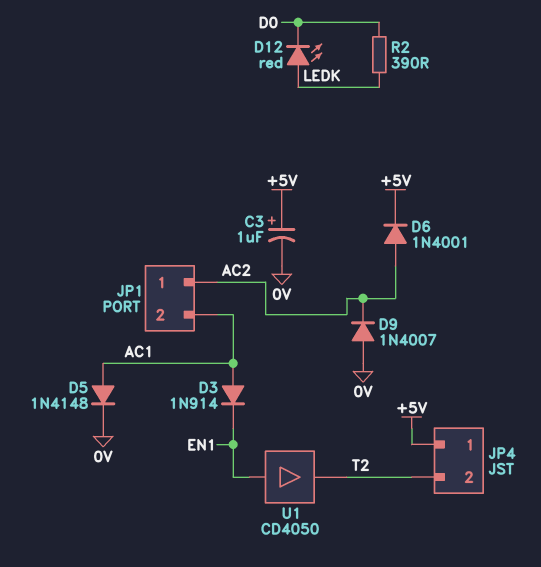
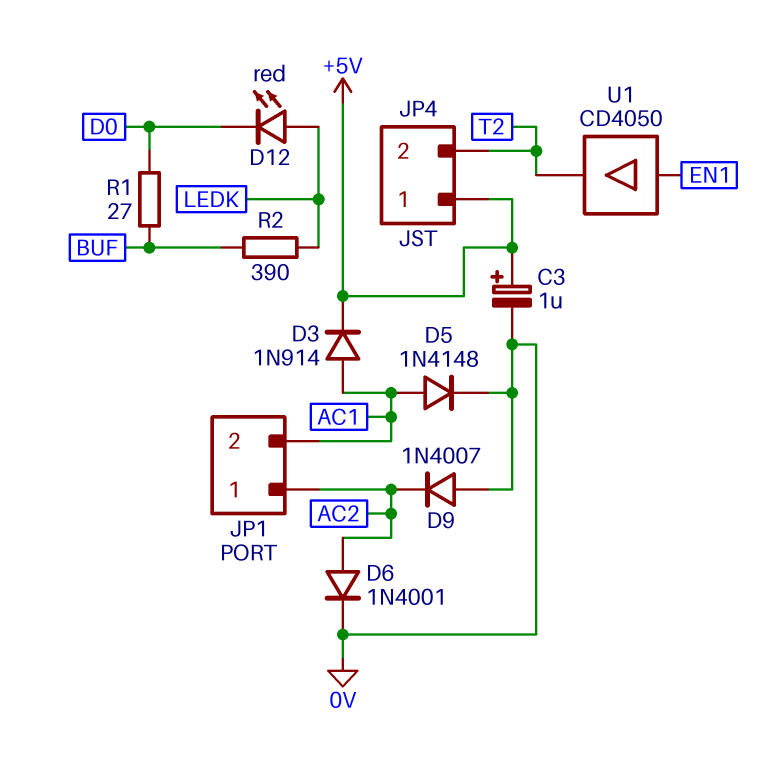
D3: diode 1N914 (A AC1, K EN1) -> diode 1N914 (A AC1, K +5V)
D6: diode 1N4001 (A AC2, K +5V) -> diode 1N4001 (A AC2, K 0V)
R1: none -> 27 (BUF, D0)
R2: 390 (D0, LEDK) -> 390 (BUF, LEDK)

